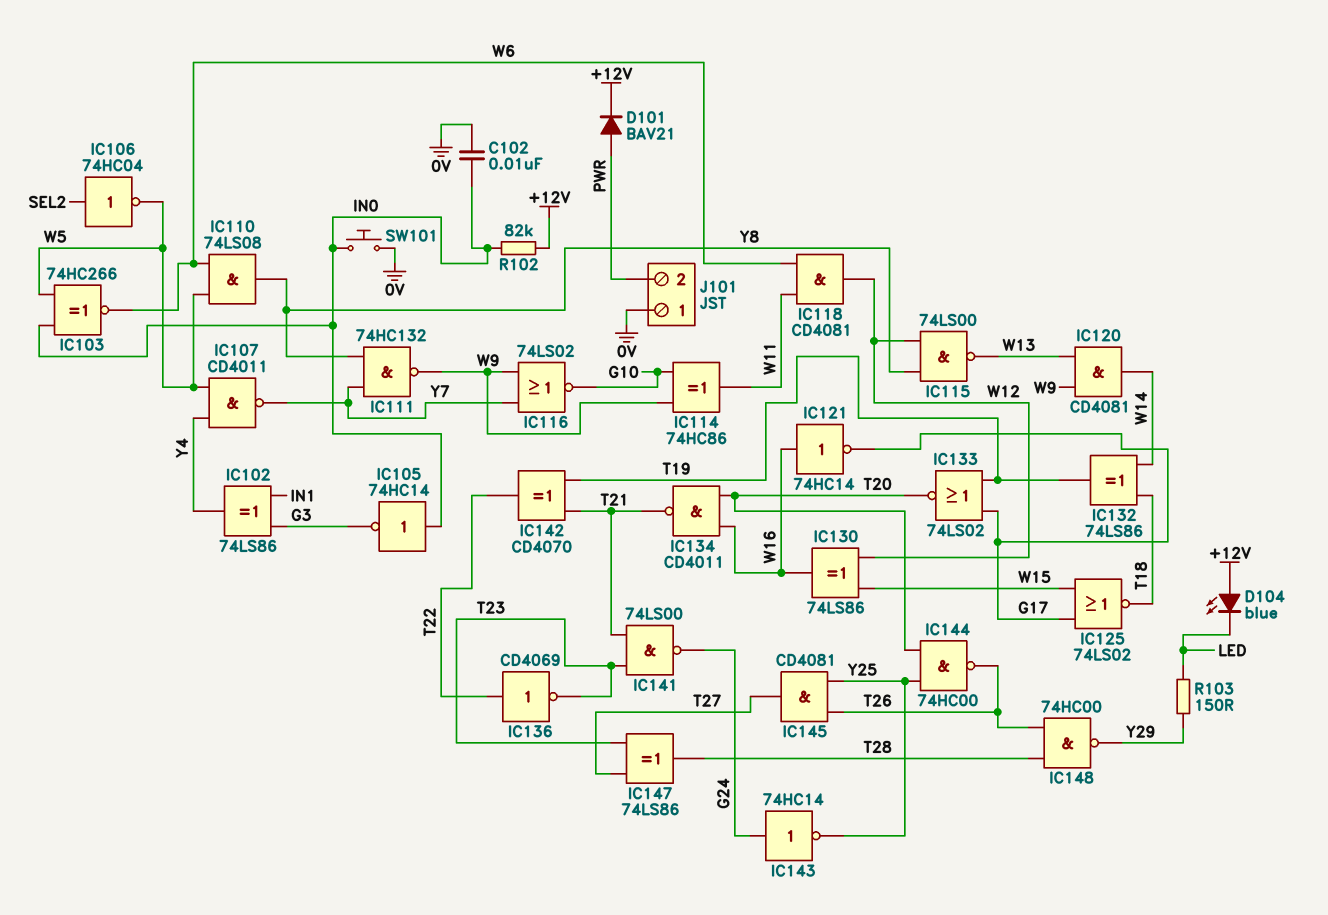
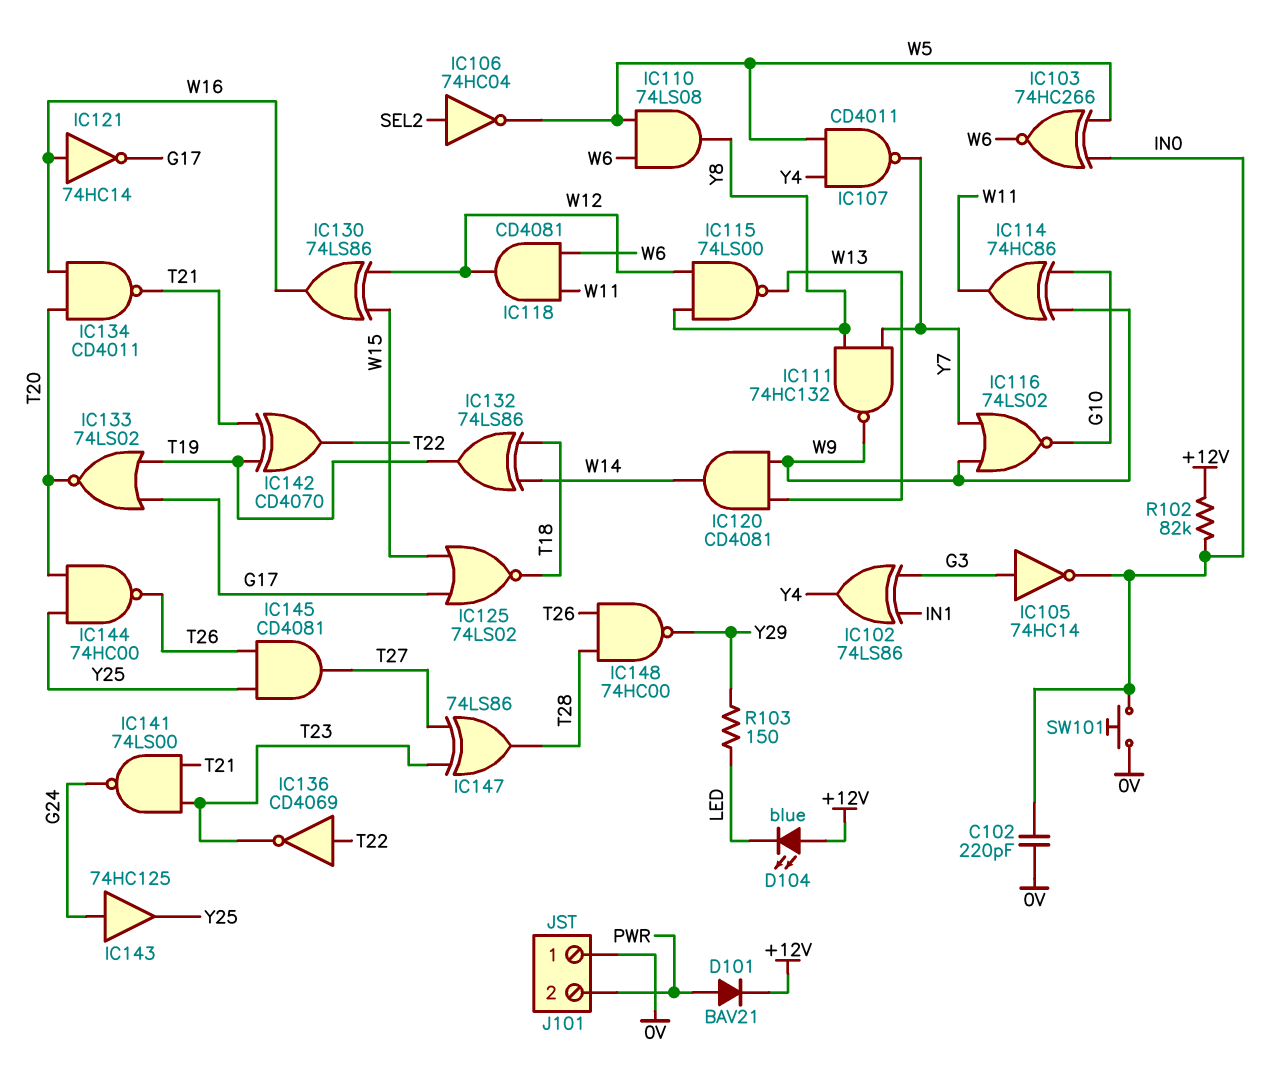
C102: 10nF (0V, IN0) -> 220pF (0V, IN0)
IC105: NOT 74HC14 (in IN0, out G3) -> NOT 74HC14 (in G3, out IN0)
IC143: NOT 74HC14 (in G24, out Y25) -> buffer 74HC125 (in G24, out Y25)

